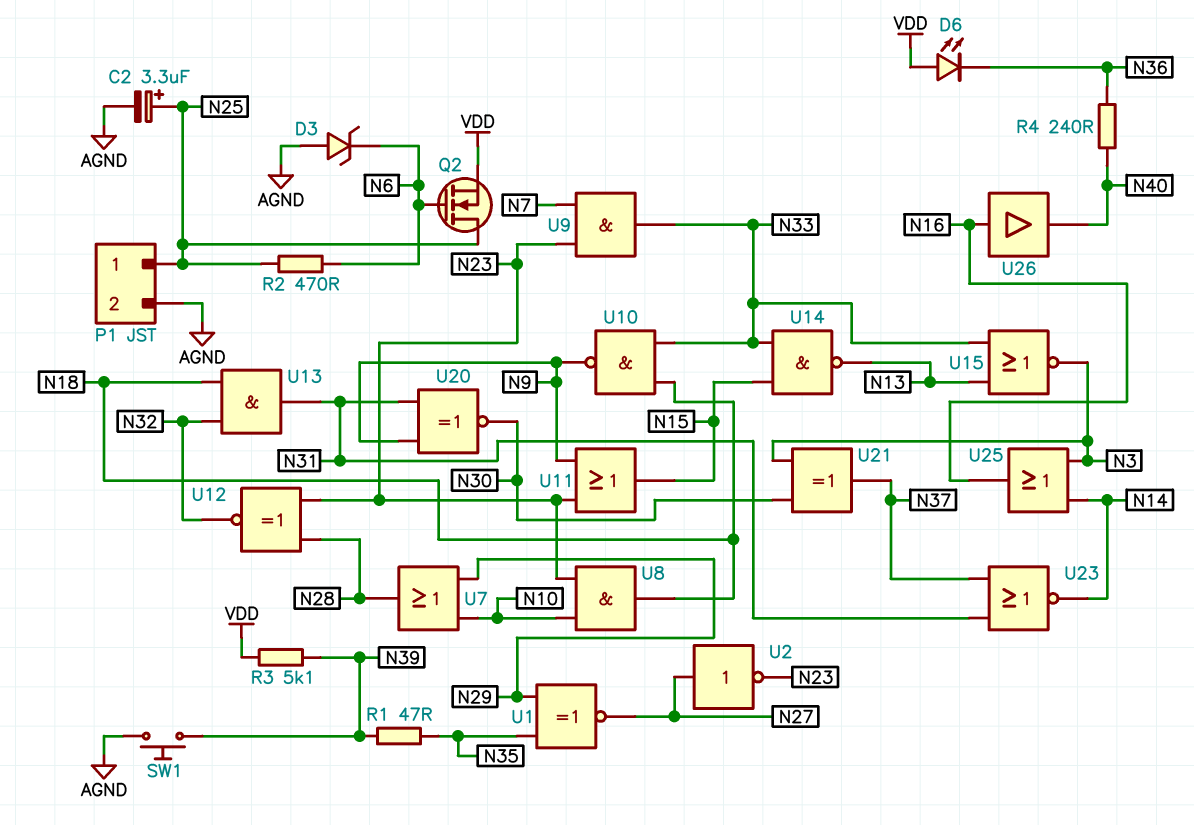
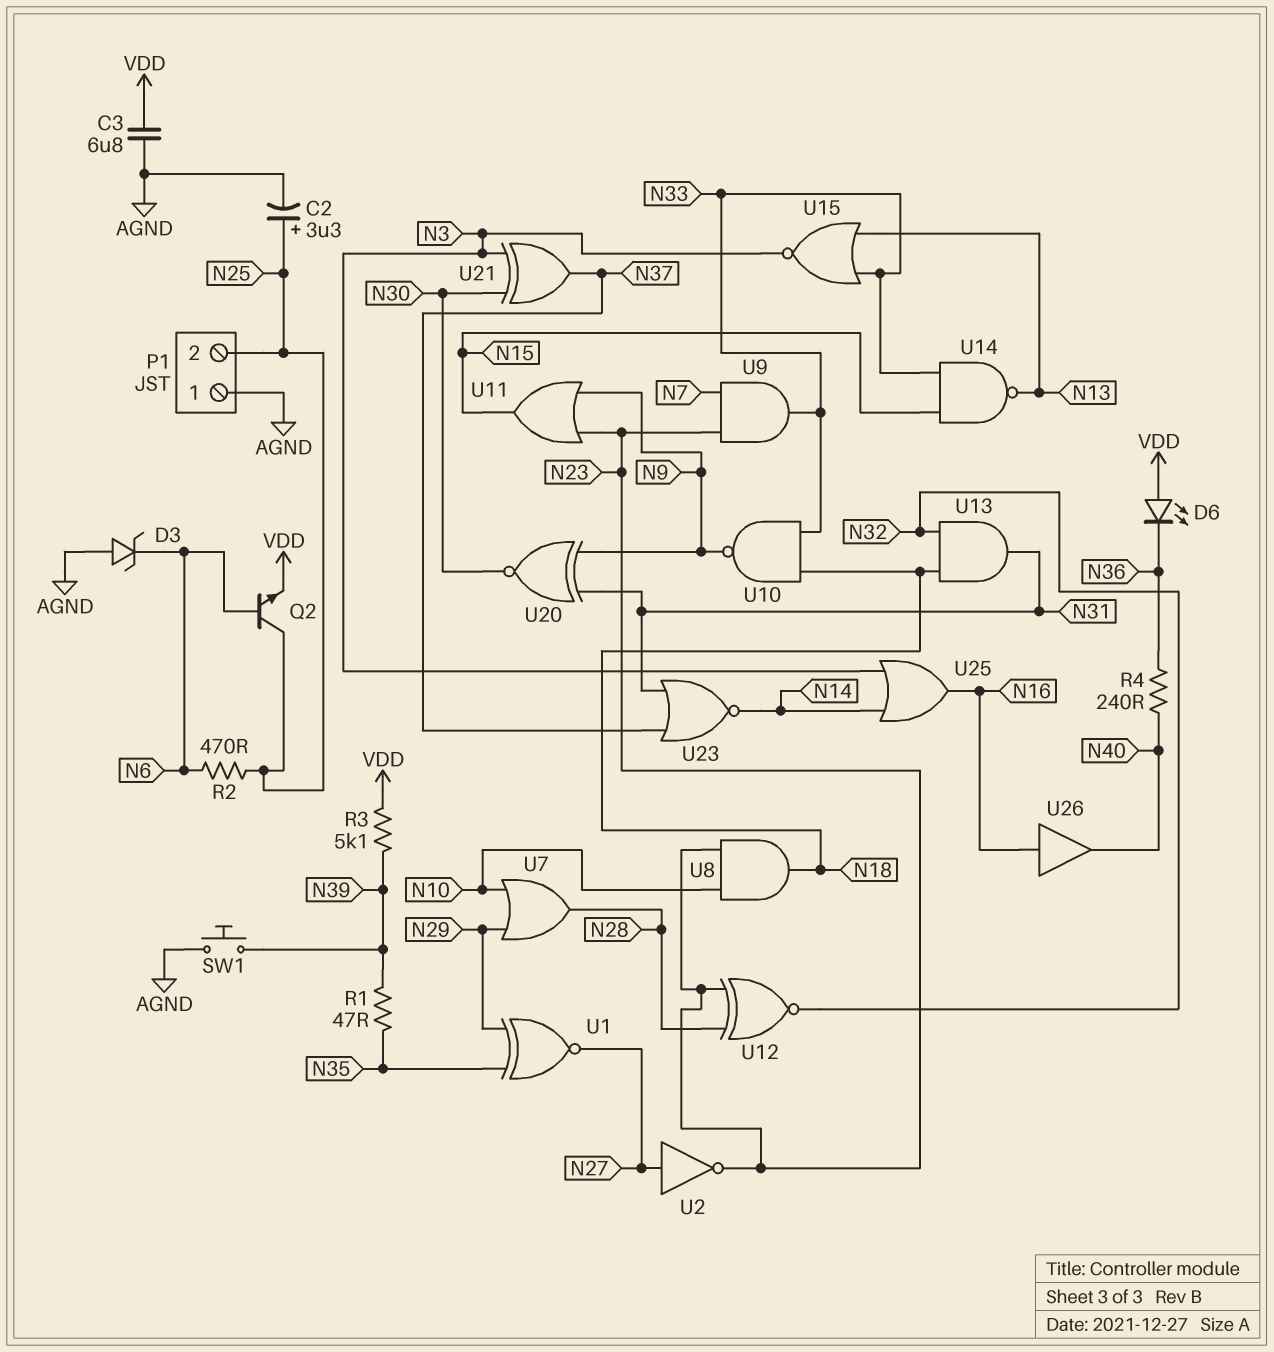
C3: none -> 6.8uF (AGND, VDD)
P1 pin 1: N25 -> AGND
P1 pin 2: AGND -> N25
Q2: NMOS (G N6, D N25, S VDD) -> NPN (B N6, C N25, E VDD)

